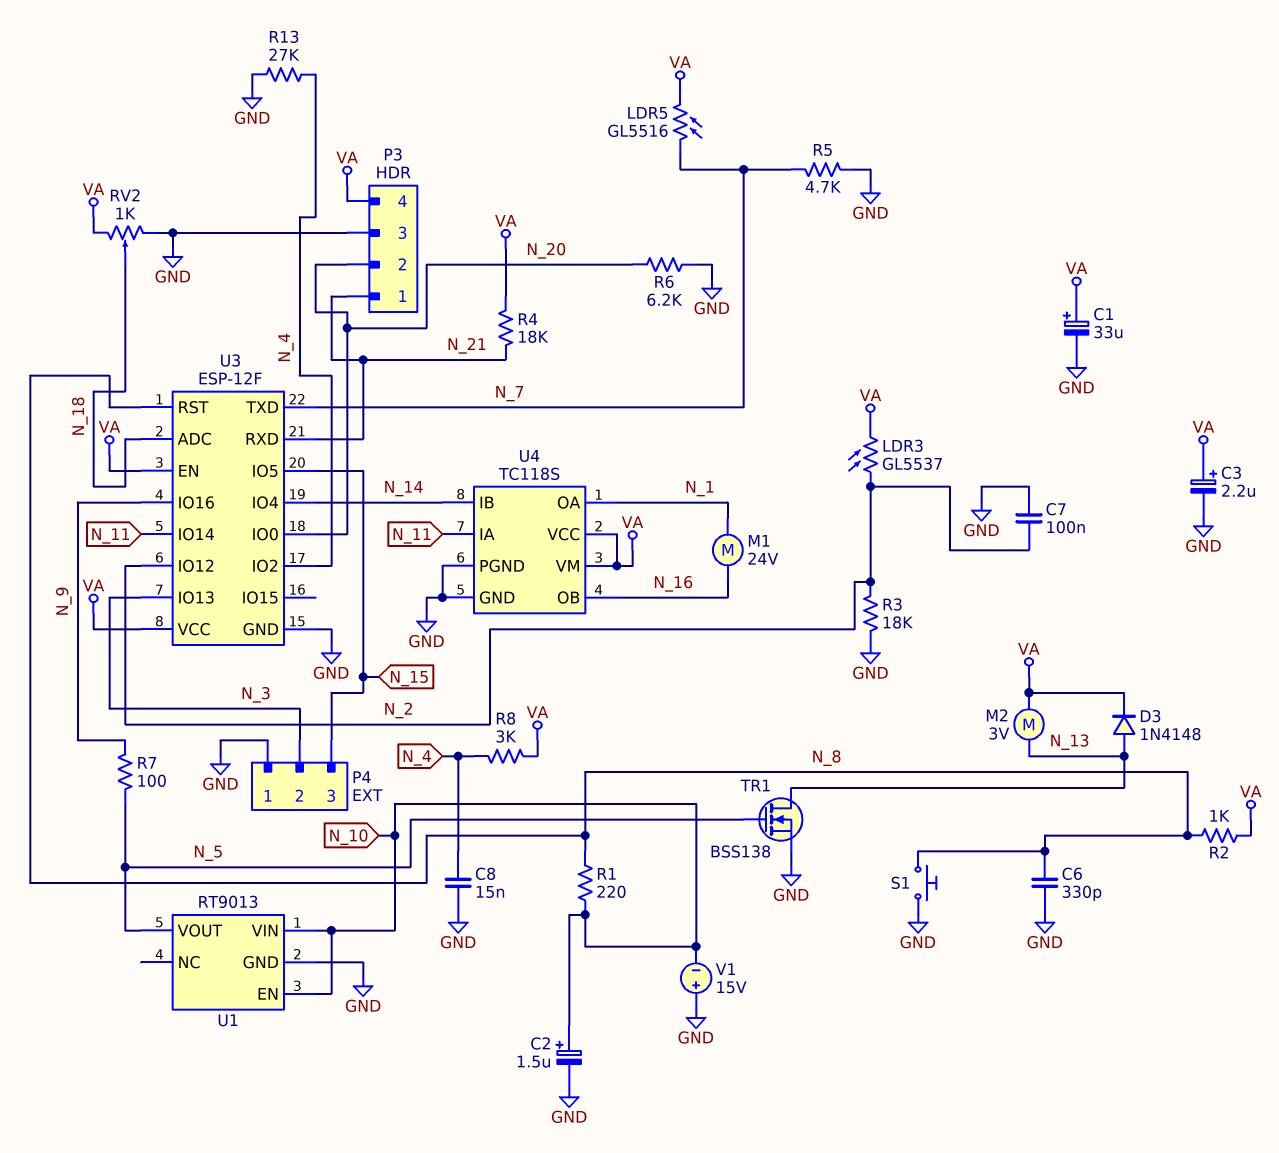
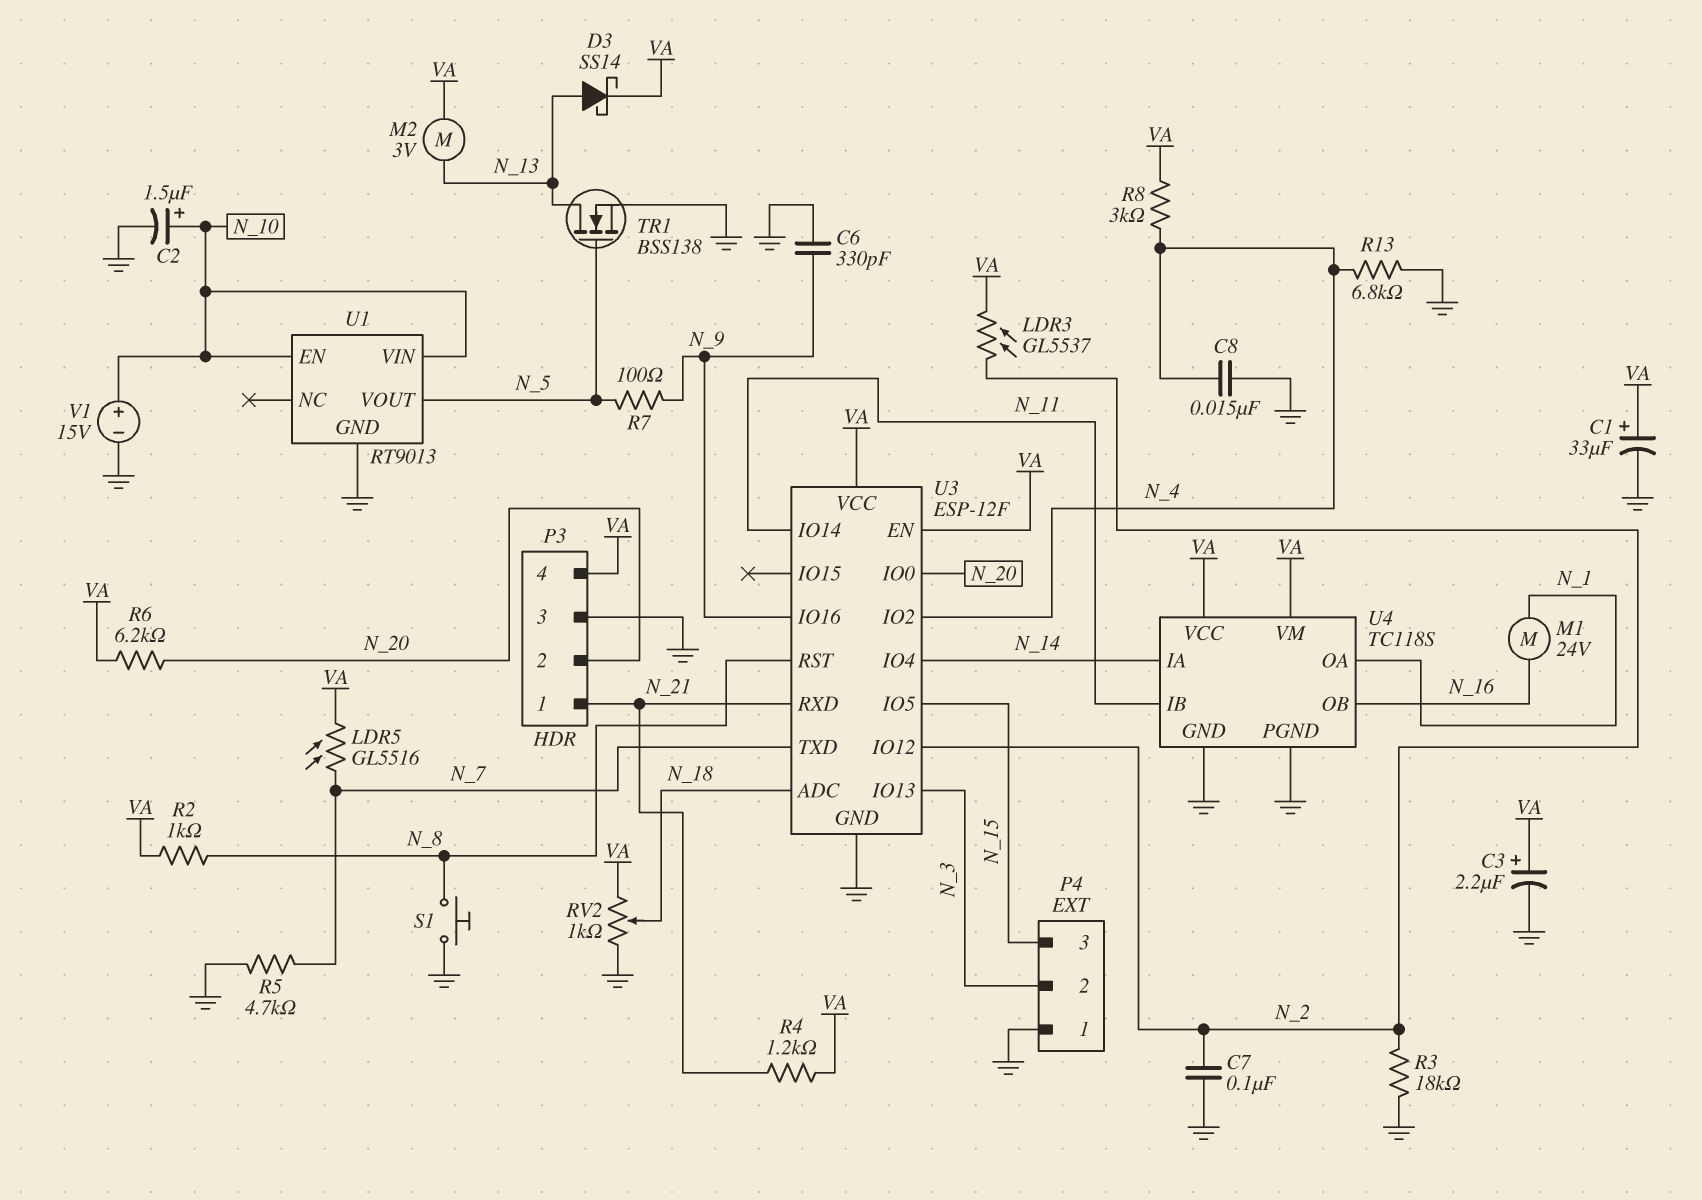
C6: 330pF (GND, N_8) -> 330pF (GND, N_9)
D3: diode 1N4148 (A N_13, K VA) -> schottky SS14 (A N_13, K VA)
R1: 220 (N_8, N_10) -> none
R4: 18k (N_21, VA) -> 1.2k (N_21, VA)
R6: 6.2k (GND, N_20) -> 6.2k (N_20, VA)
R13: 27k (GND, N_4) -> 6.8k (GND, N_4)
U4 pin IA: N_11 -> N_14
U4 pin IB: N_14 -> N_11
V1: 15V (plus GND, minus N_10) -> 15V (plus N_10, minus GND)

